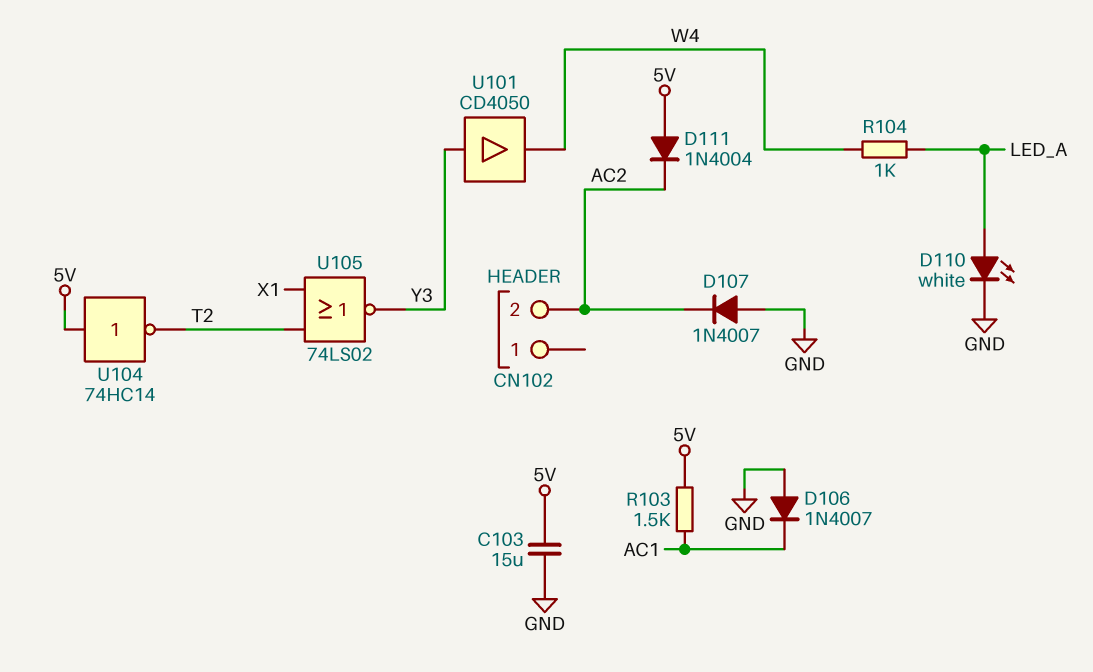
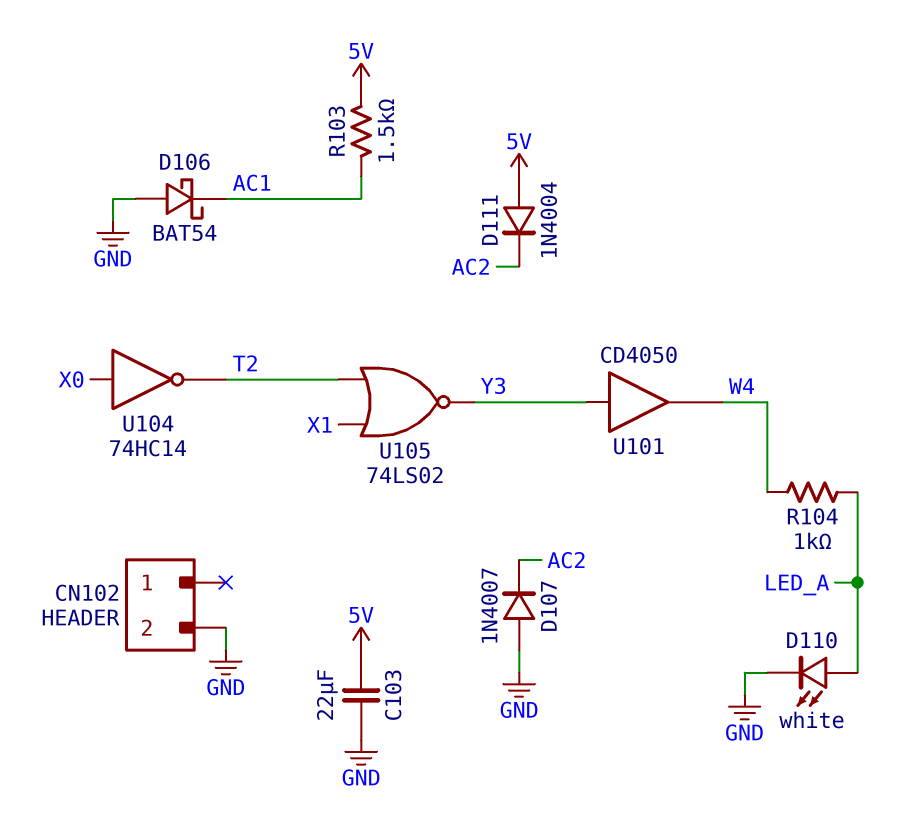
C103: 15uF (5V, GND) -> 22uF (5V, GND)
CN102 pin 2: AC2 -> GND
D106: diode 1N4007 (A GND, K AC1) -> schottky BAT54 (A GND, K AC1)
U104: NOT 74HC14 (in 5V, out T2) -> NOT 74HC14 (in X0, out T2)

